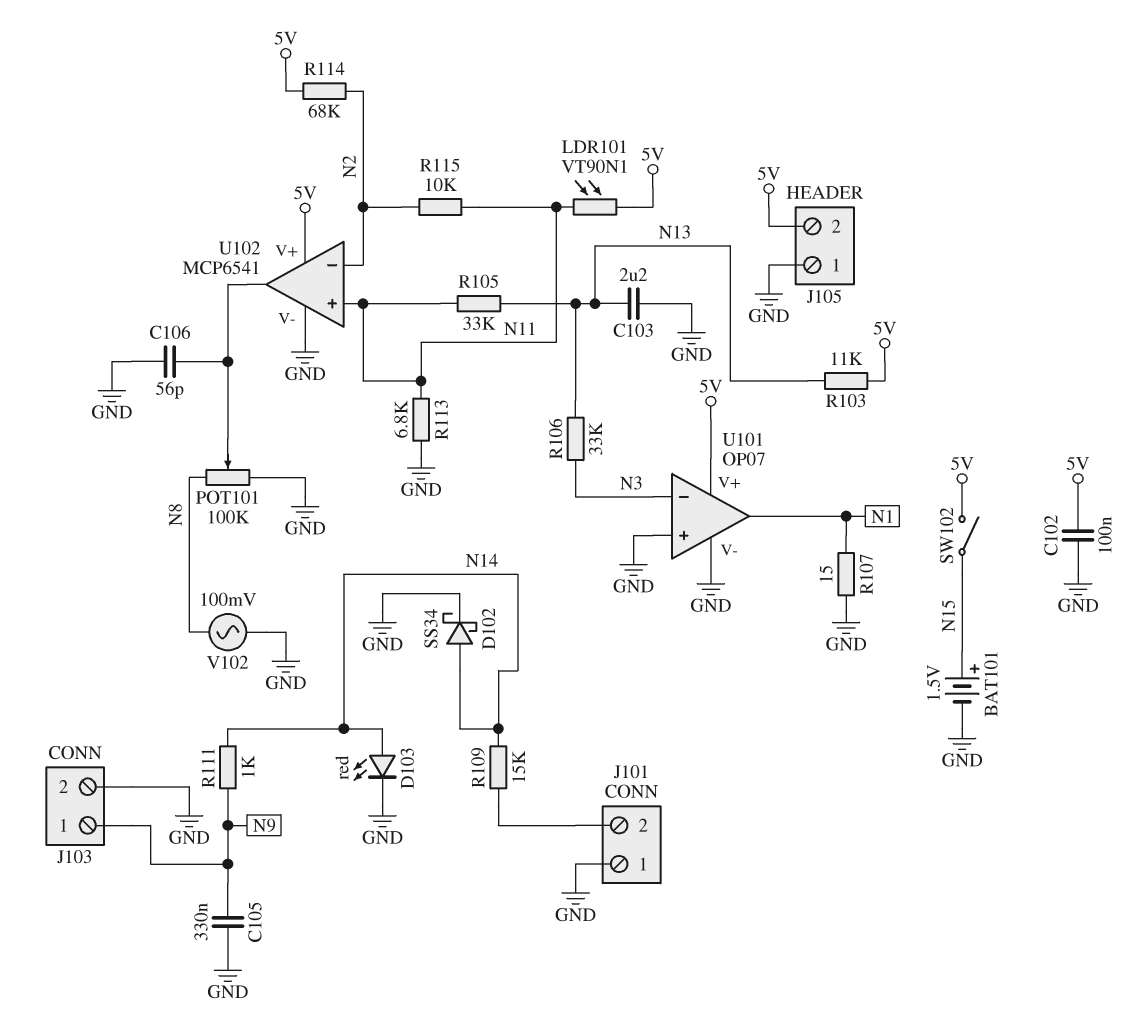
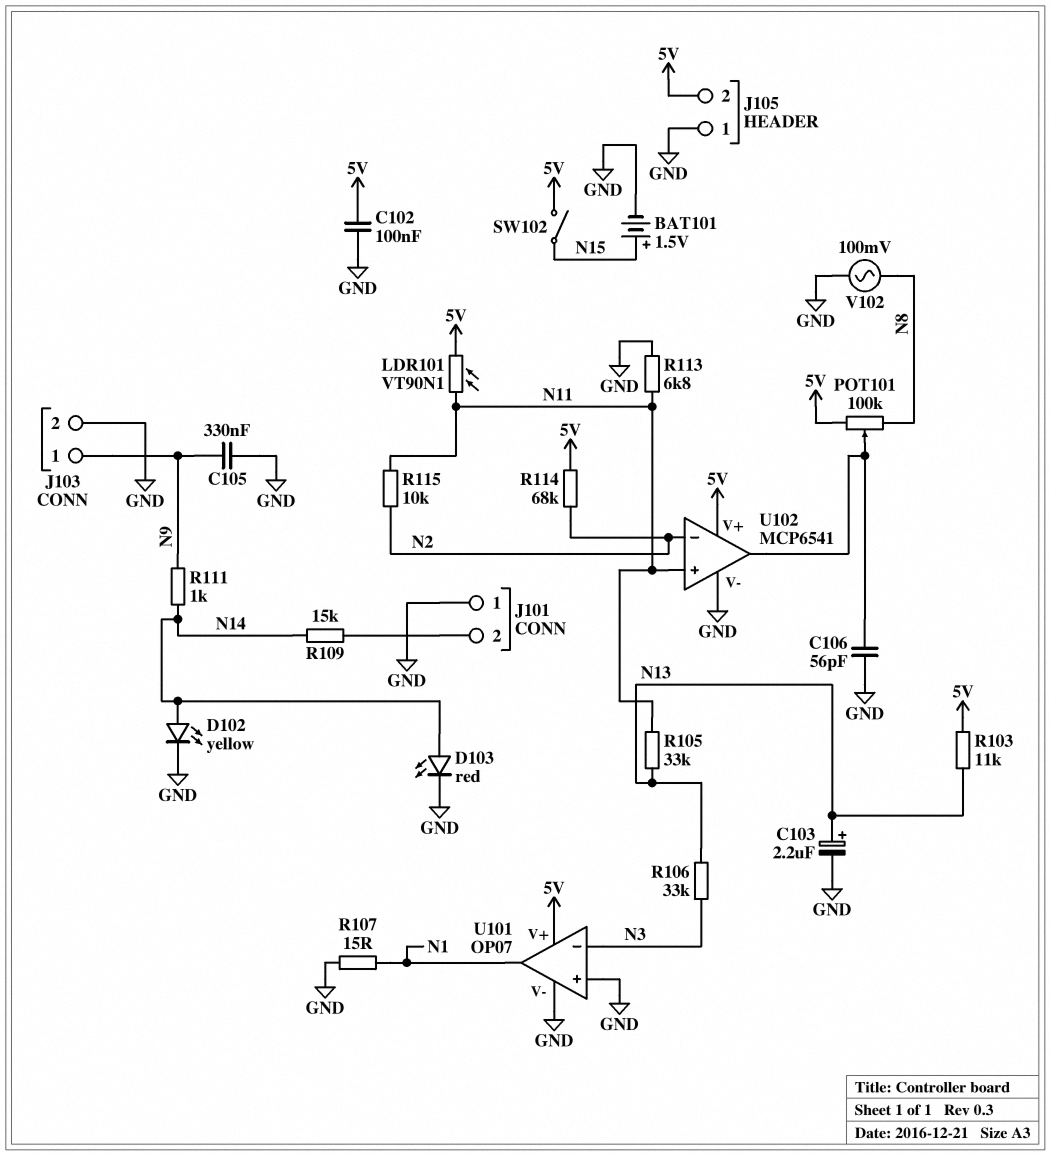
C103: 2.2uF (GND, N13) -> 2.2uF (plus N13, minus GND)
D102: schottky SS34 (A N14, K GND) -> LED yellow (A N14, K GND)
POT101: 100k (GND, N8, wiper U102/out) -> 100k (5V, N8, wiper U102/out)

